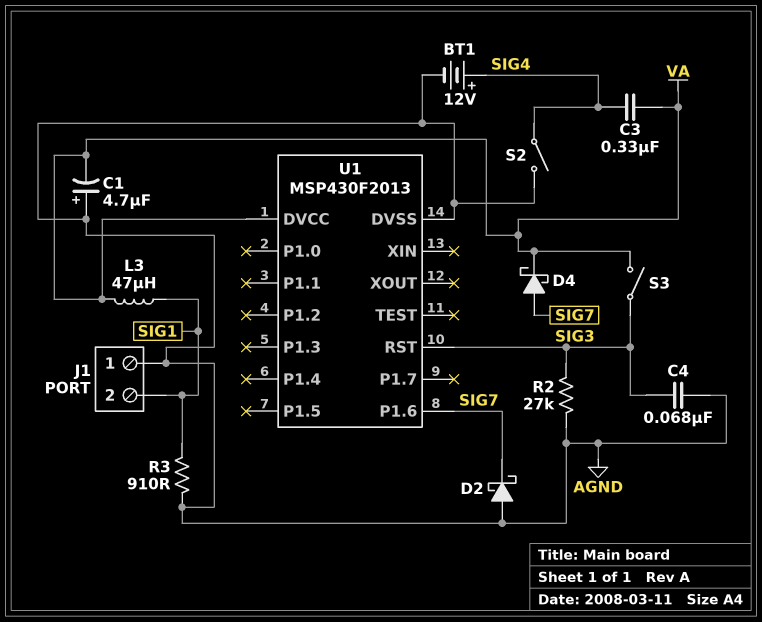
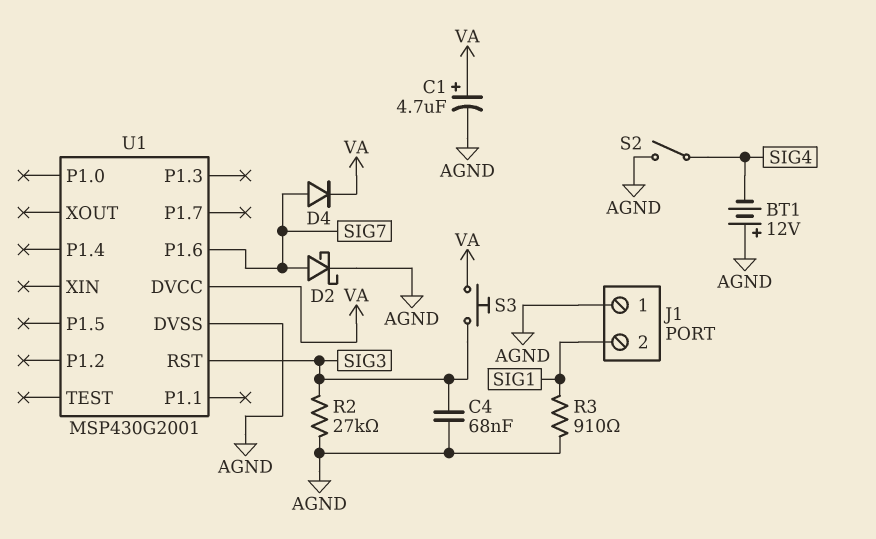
BT1: 12V (plus SIG4, minus AGND) -> 12V (plus AGND, minus SIG4)
C1: 4.7uF (plus AGND, minus VA) -> 4.7uF (plus VA, minus AGND)
C3: 330nF (SIG4, VA) -> none
D2: schottky (A AGND, K SIG7) -> schottky (A SIG7, K AGND)
D4: schottky (A SIG7, K VA) -> diode (A SIG7, K VA)
L3: 47uH (SIG1, VA) -> none
S3: switch (SIG3, VA) -> button (SIG3, VA)
U1: MSP430F2013 -> MSP430G2001

